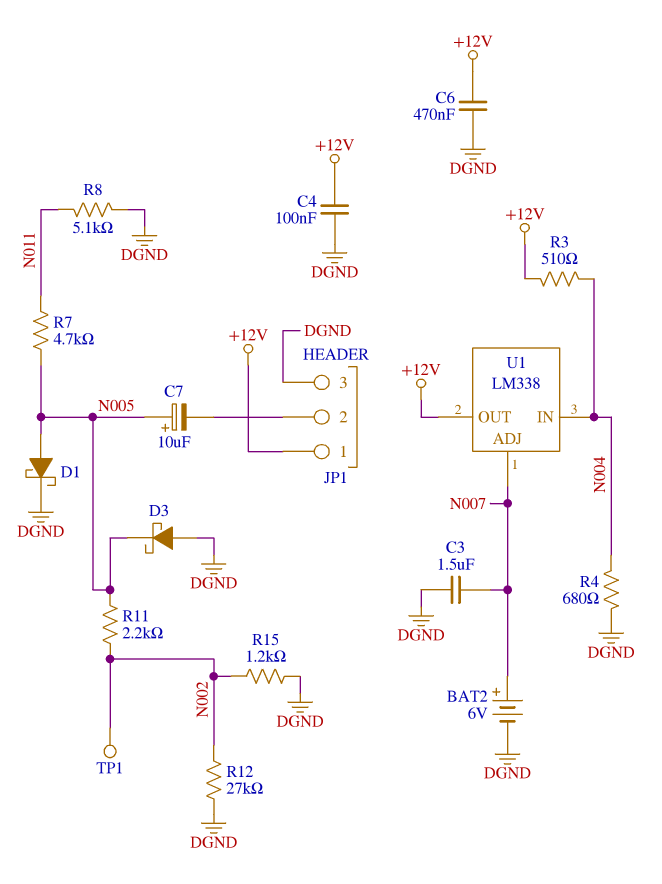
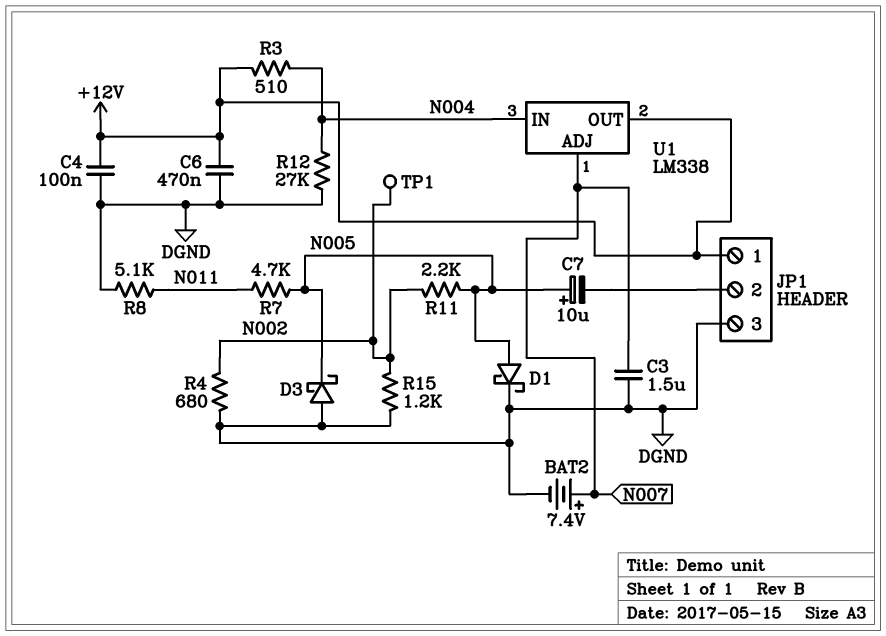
BAT2: 6V (plus N007, minus DGND) -> 7.4V (plus N007, minus DGND)
R4: 680 (DGND, N004) -> 680 (DGND, N002)
R12: 27k (DGND, N002) -> 27k (DGND, N004)

